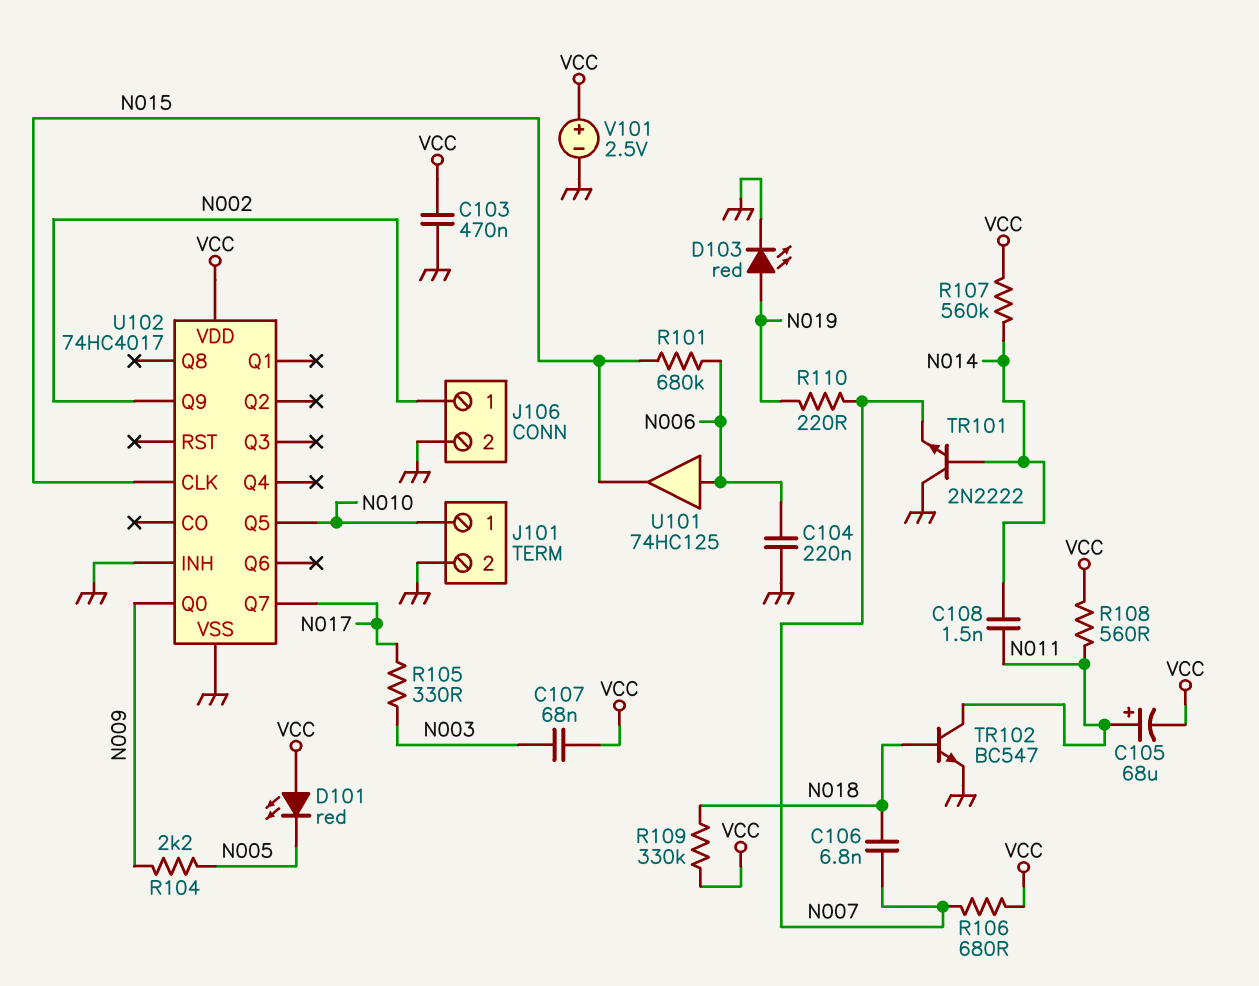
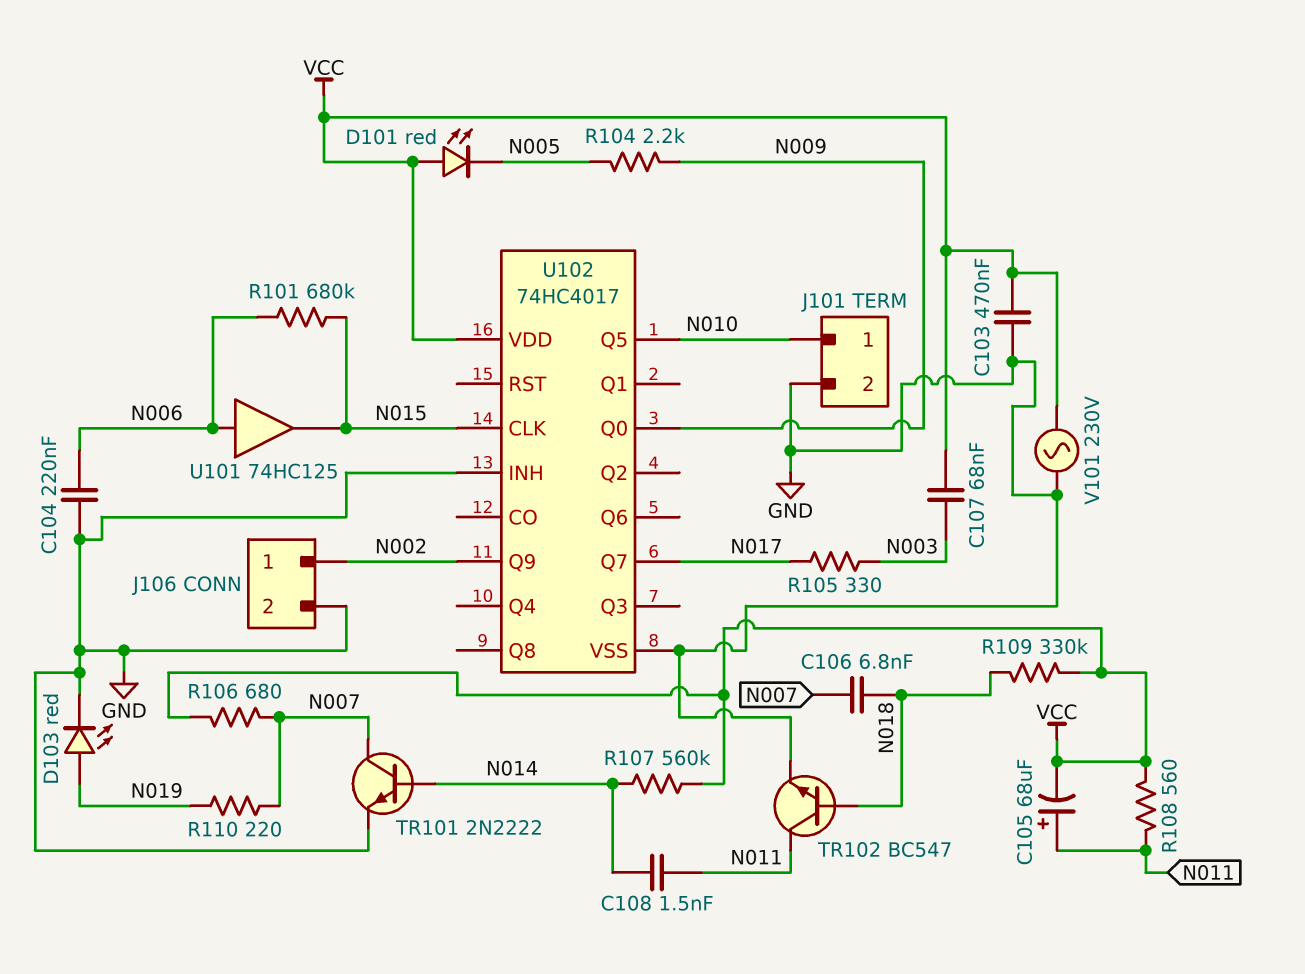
TR101: NPN 2N2222 (B N014, C GND, E N007) -> NPN 2N2222 (B N014, C N007, E GND)
V101: 2.5V (plus VCC, minus GND) -> AC 230V (GND, VCC)

